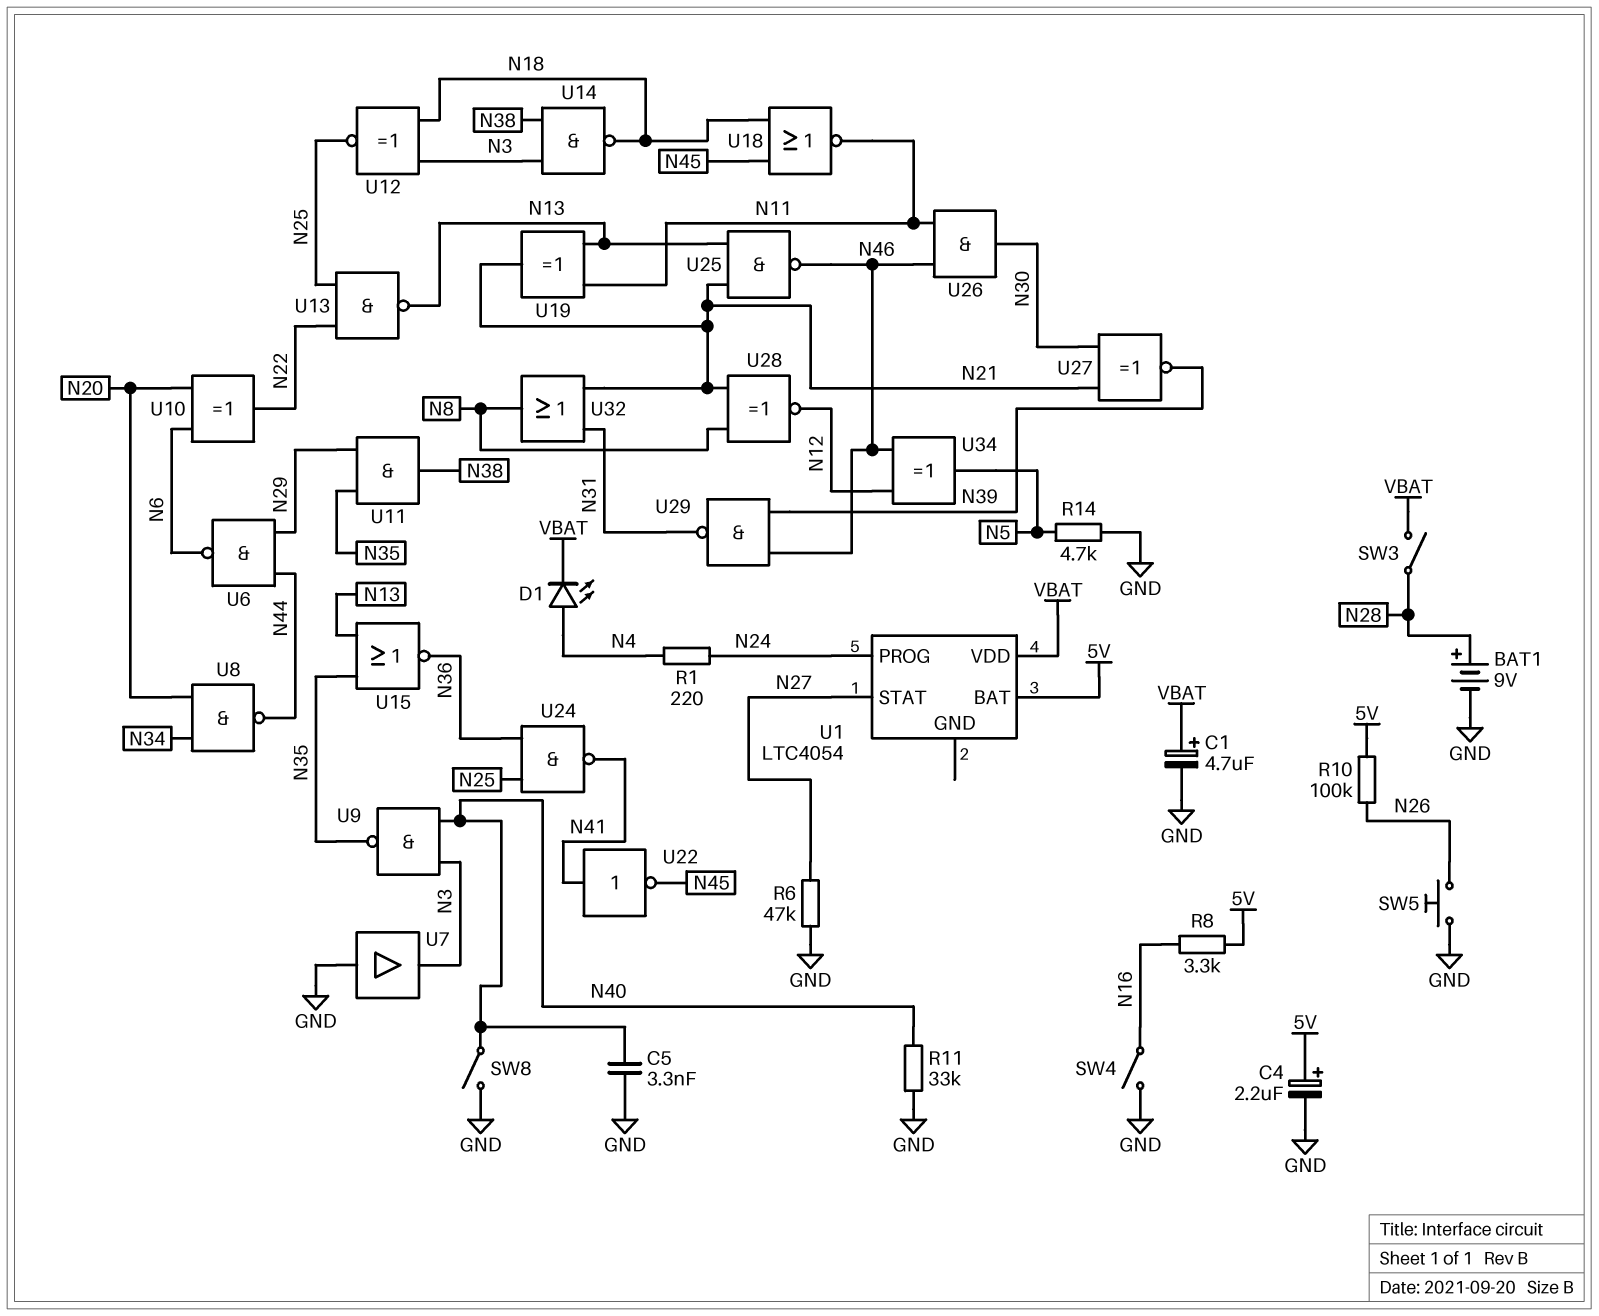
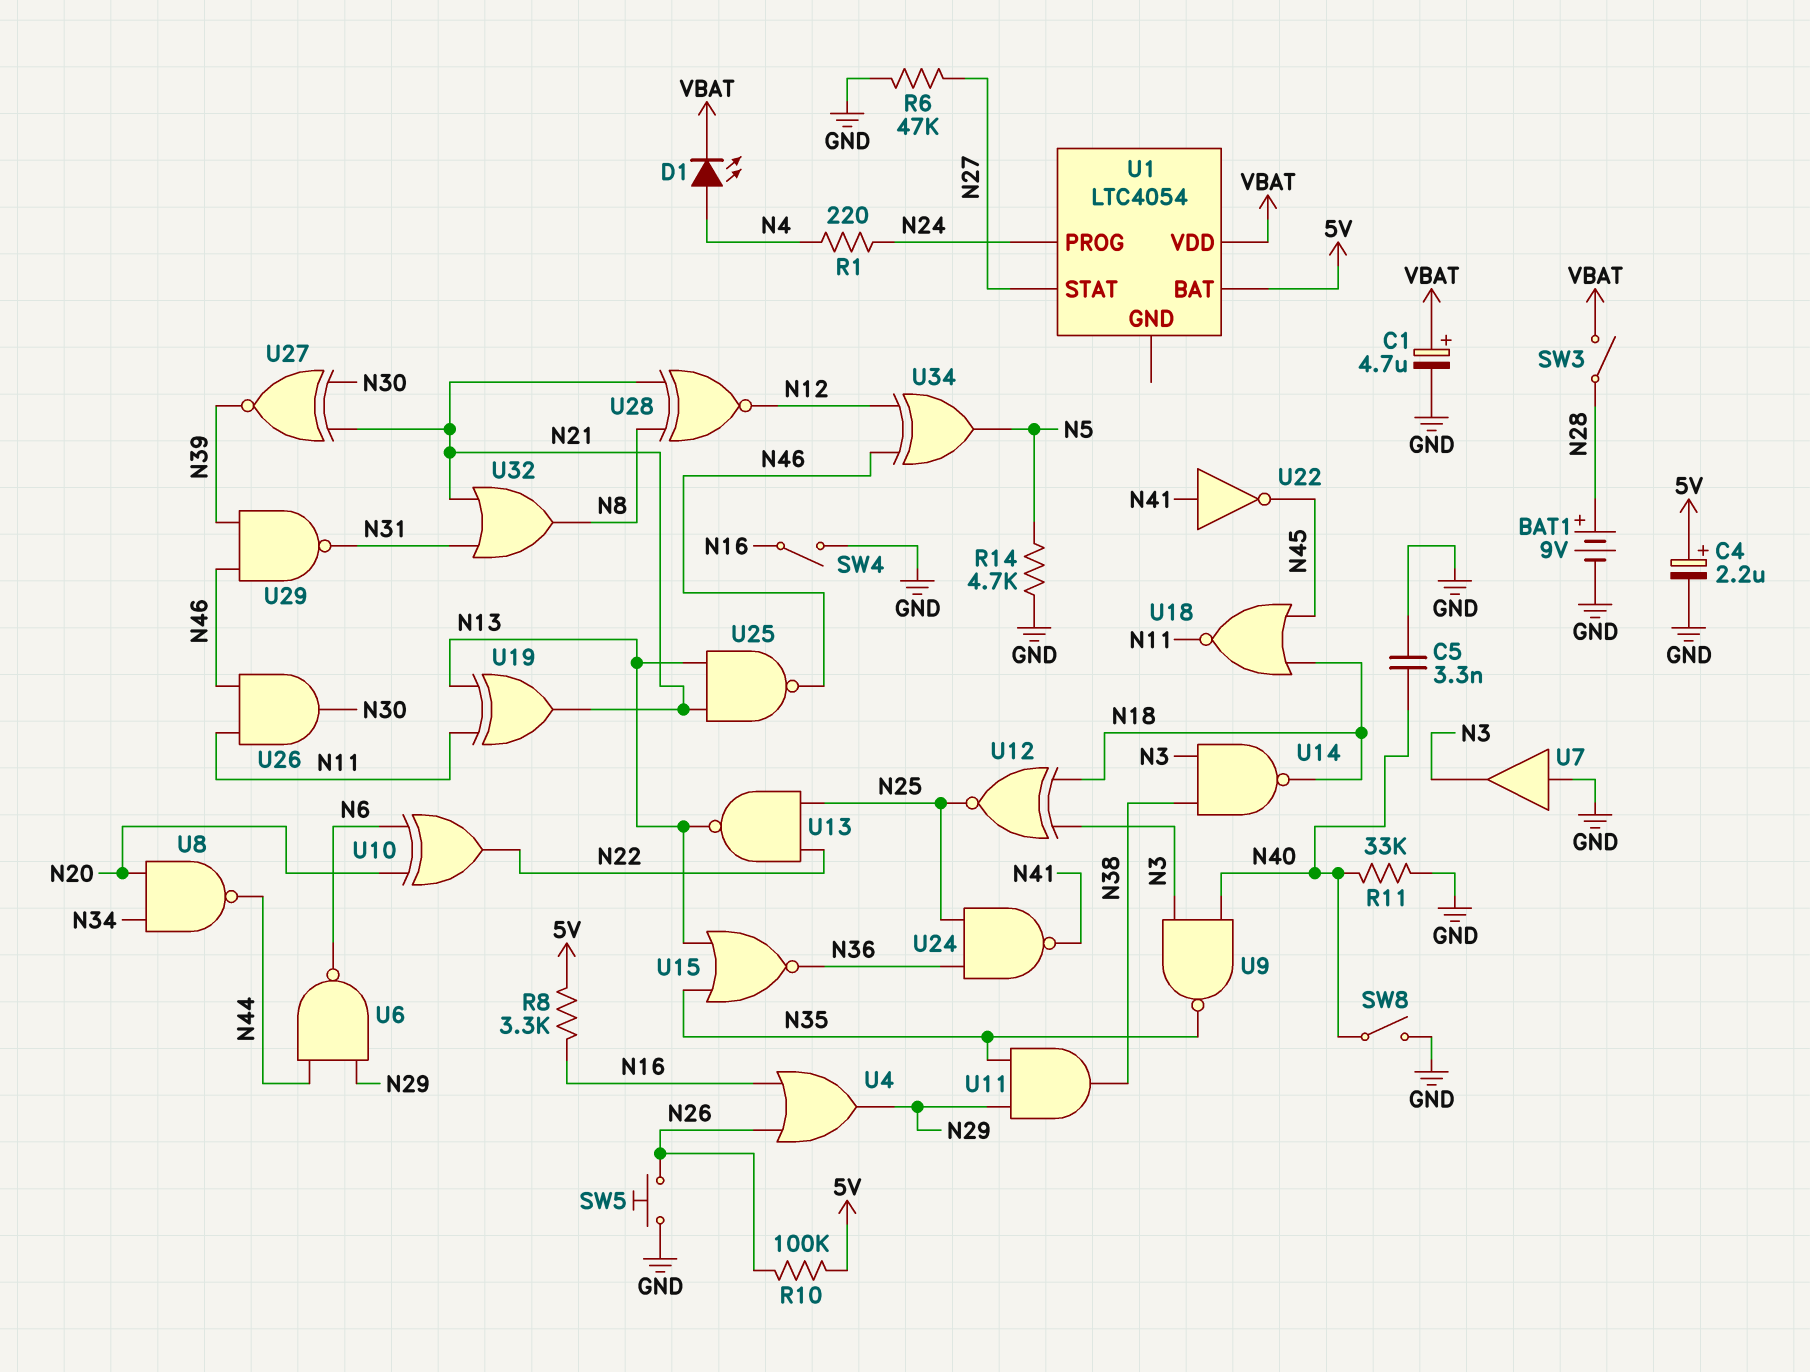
U4: none -> OR (in N16, in N26, out N29)

